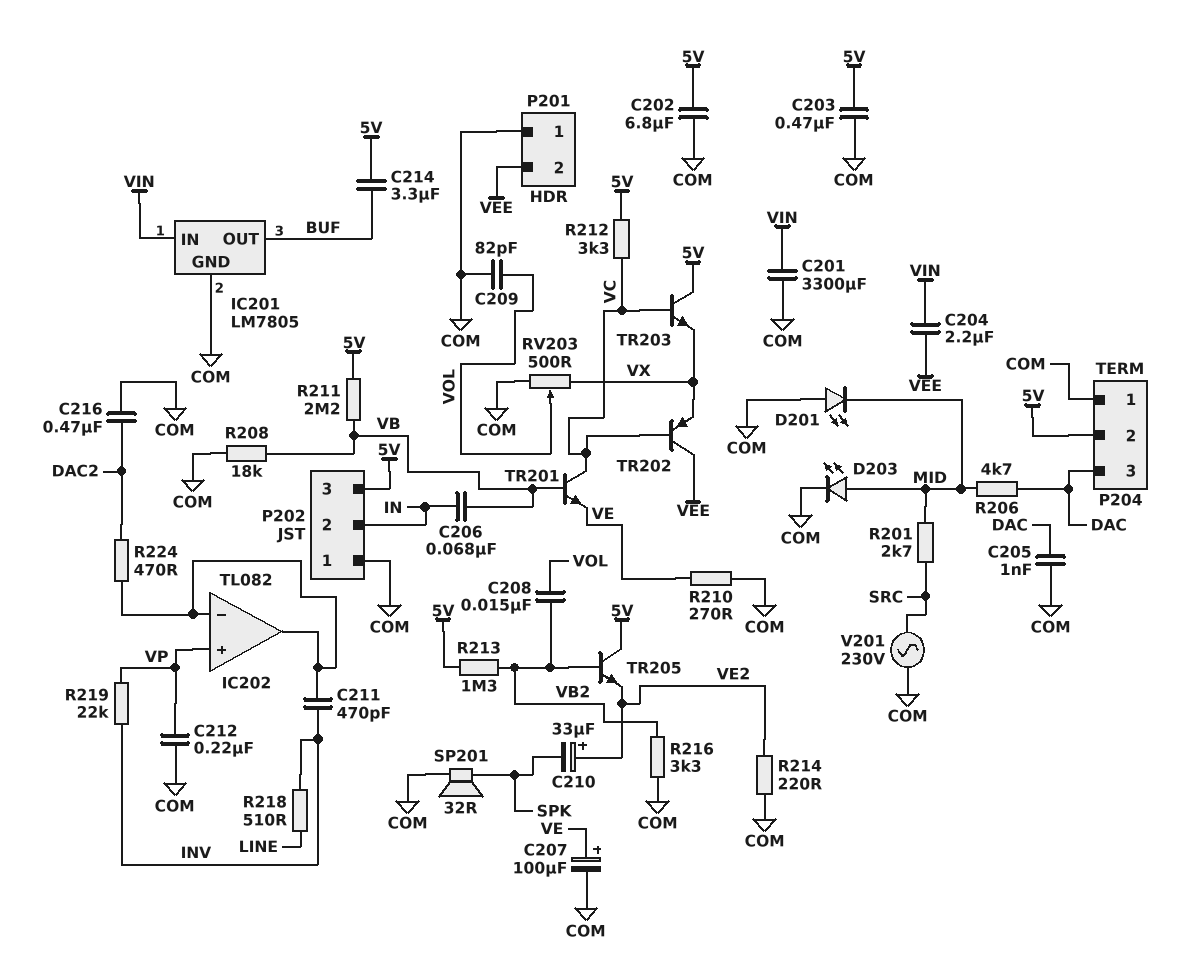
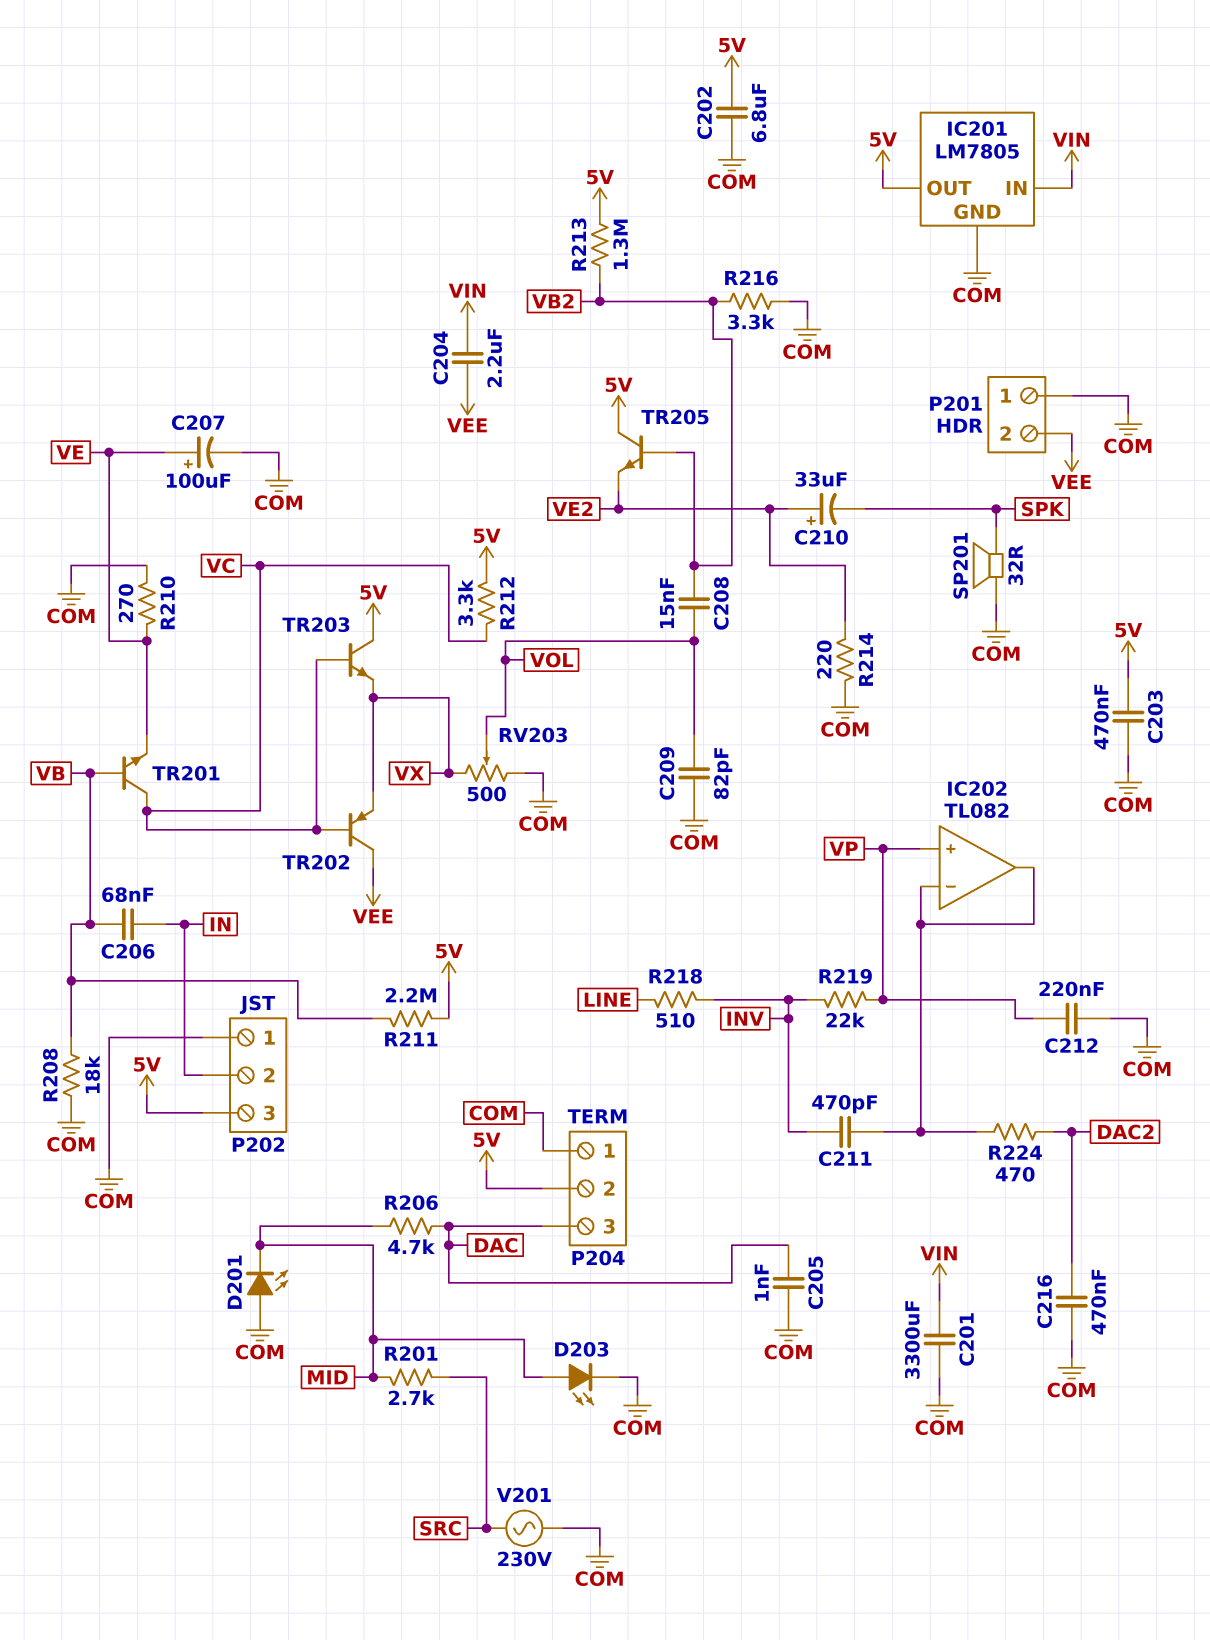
C214: 3.3uF (5V, BUF) -> none
IC201 pin OUT: BUF -> 5V

